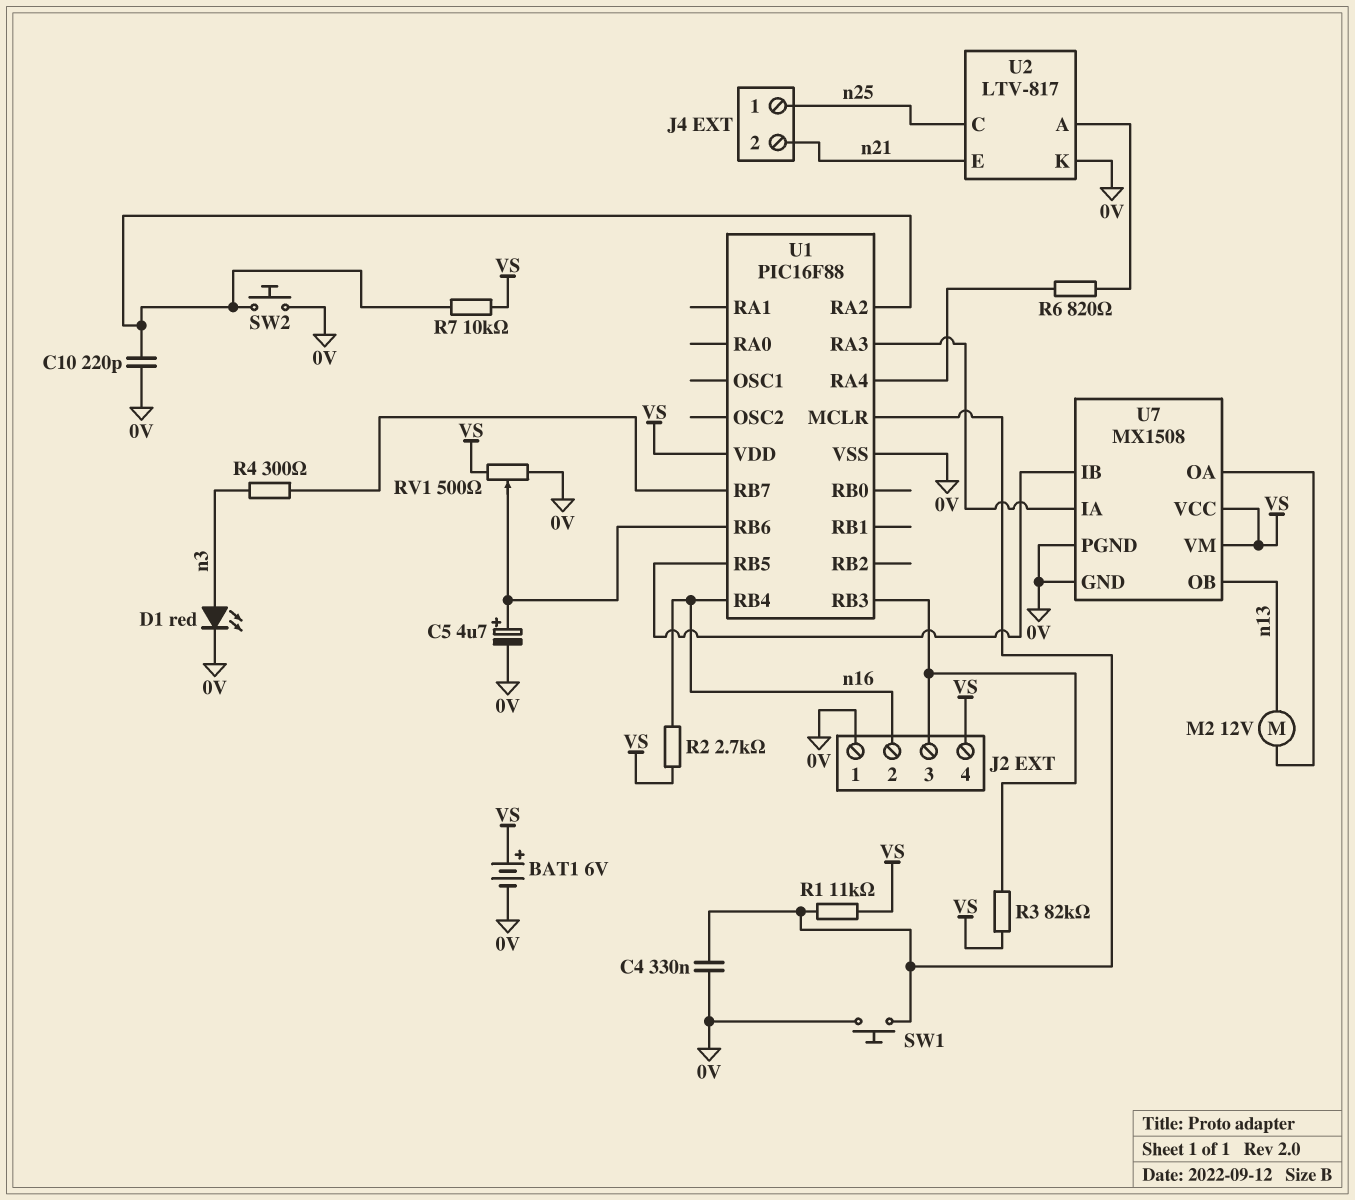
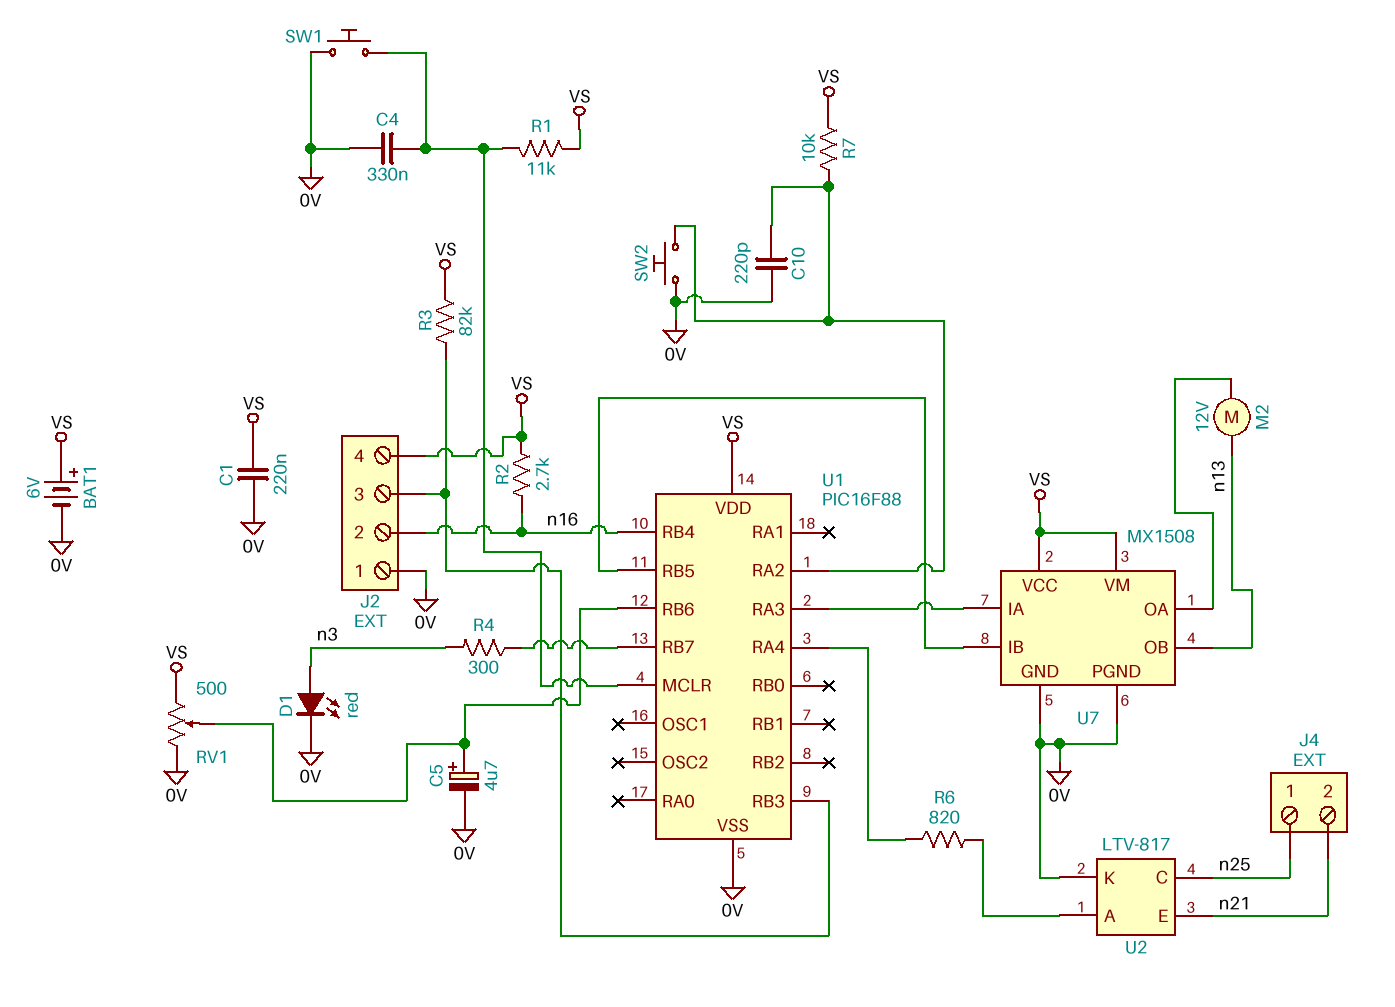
C1: none -> 220nF (0V, VS)

